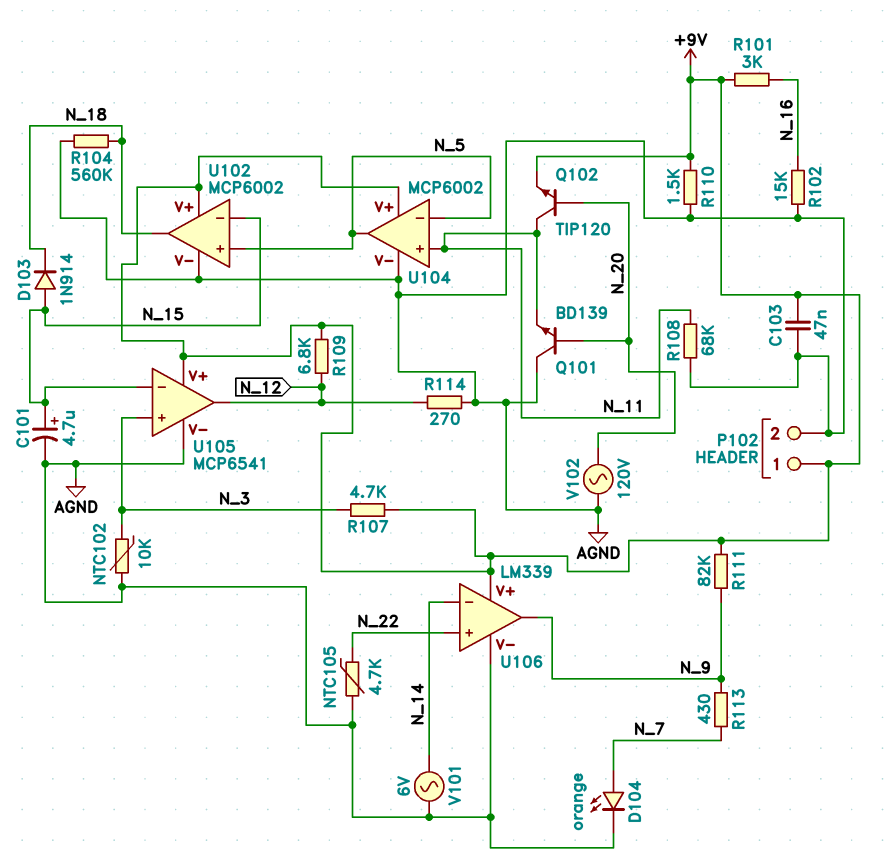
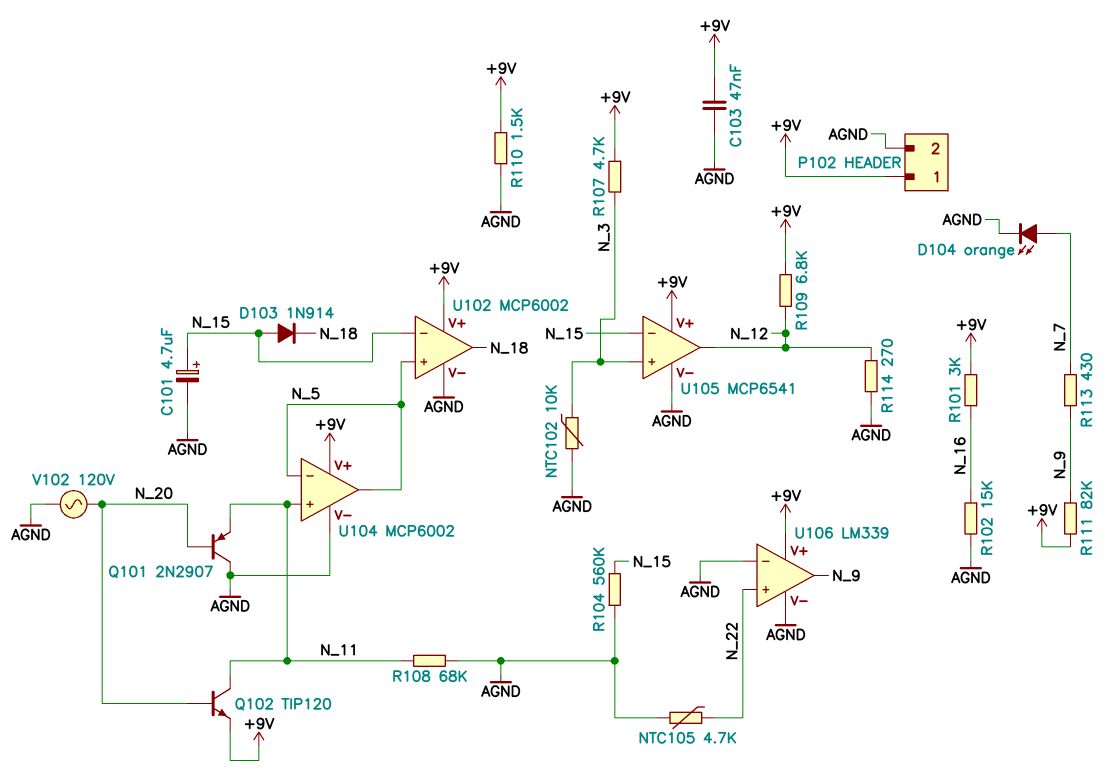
Q101: NPN BD139 (B N_20, C AGND, E N_11) -> PNP 2N2907 (B N_20, C AGND, E N_11)
R104: 560k (AGND, N_18) -> 560k (AGND, N_15)
U106 pin in-: N_14 -> AGND
V101: AC 6V (AGND, N_14) -> none

